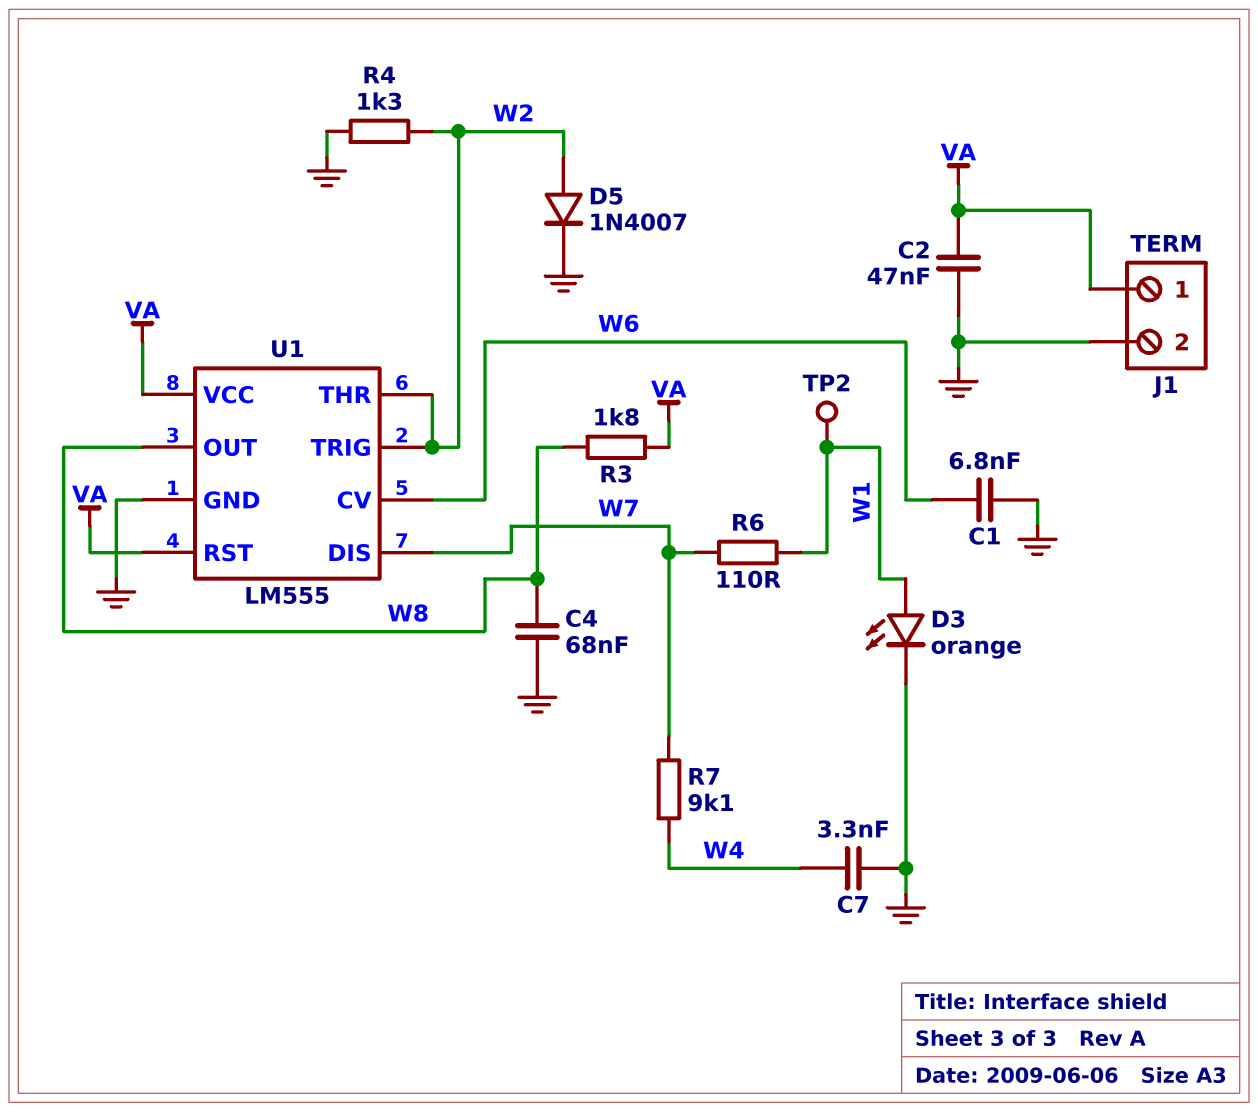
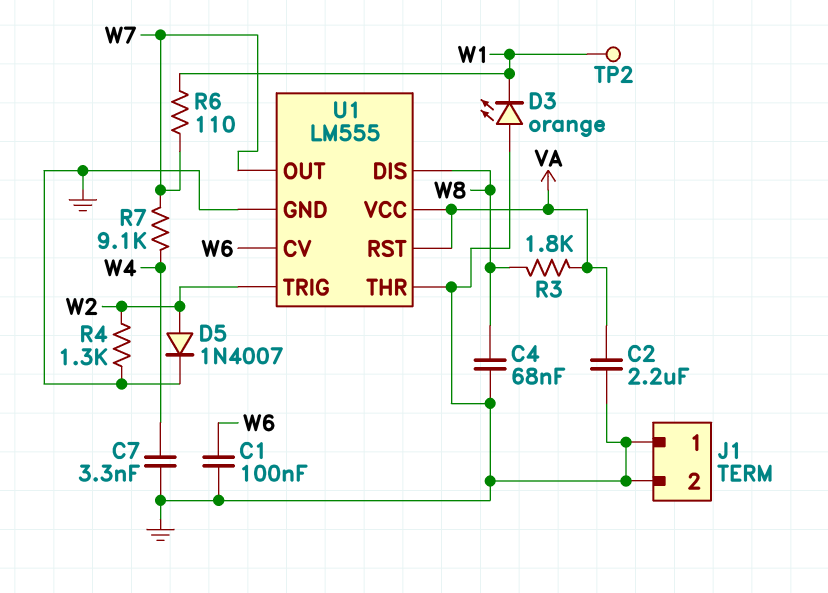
C1: 6.8nF (GND, W6) -> 100nF (GND, W6)
C2: 47nF (GND, VA) -> 2.2uF (GND, VA)
D3: LED orange (A W1, K GND) -> LED orange (A GND, K W1)
J1 pin 1: VA -> GND
U1 pin DIS: W7 -> W8
U1 pin OUT: W8 -> W7
U1 pin THR: W2 -> GND

